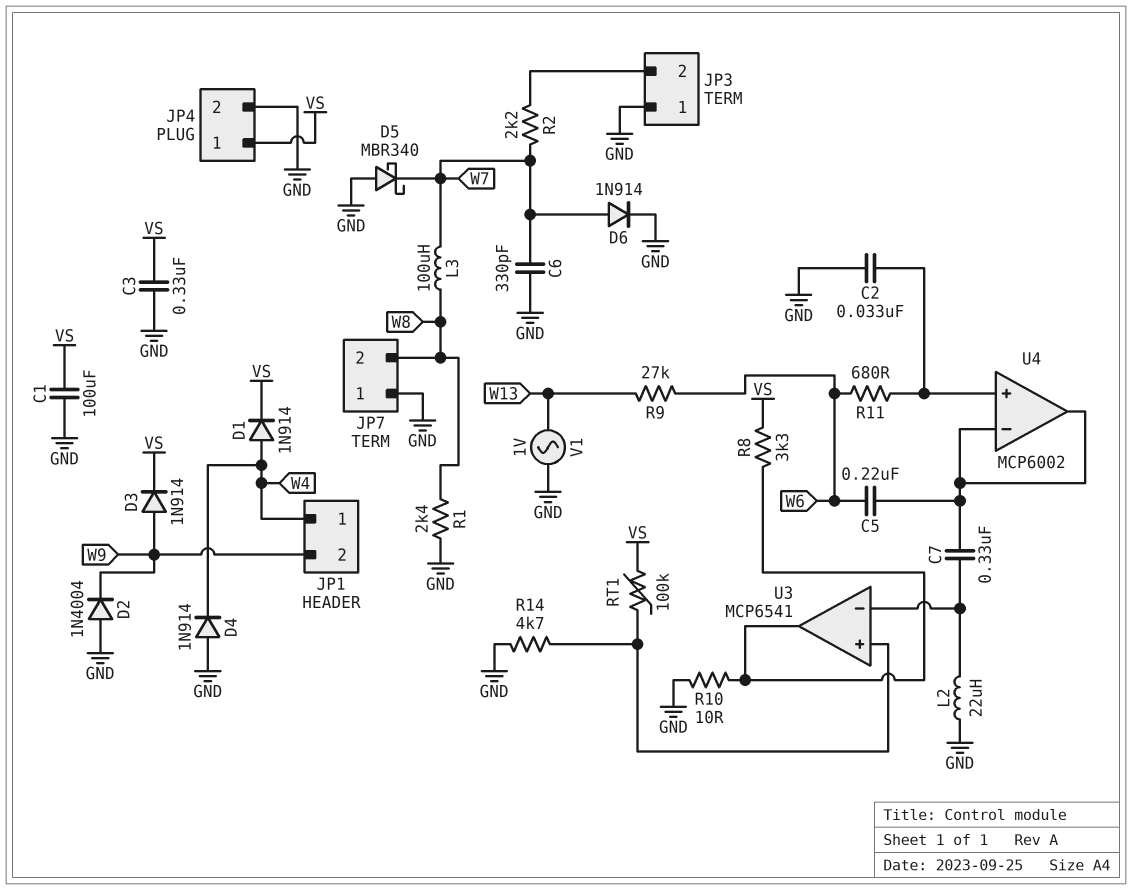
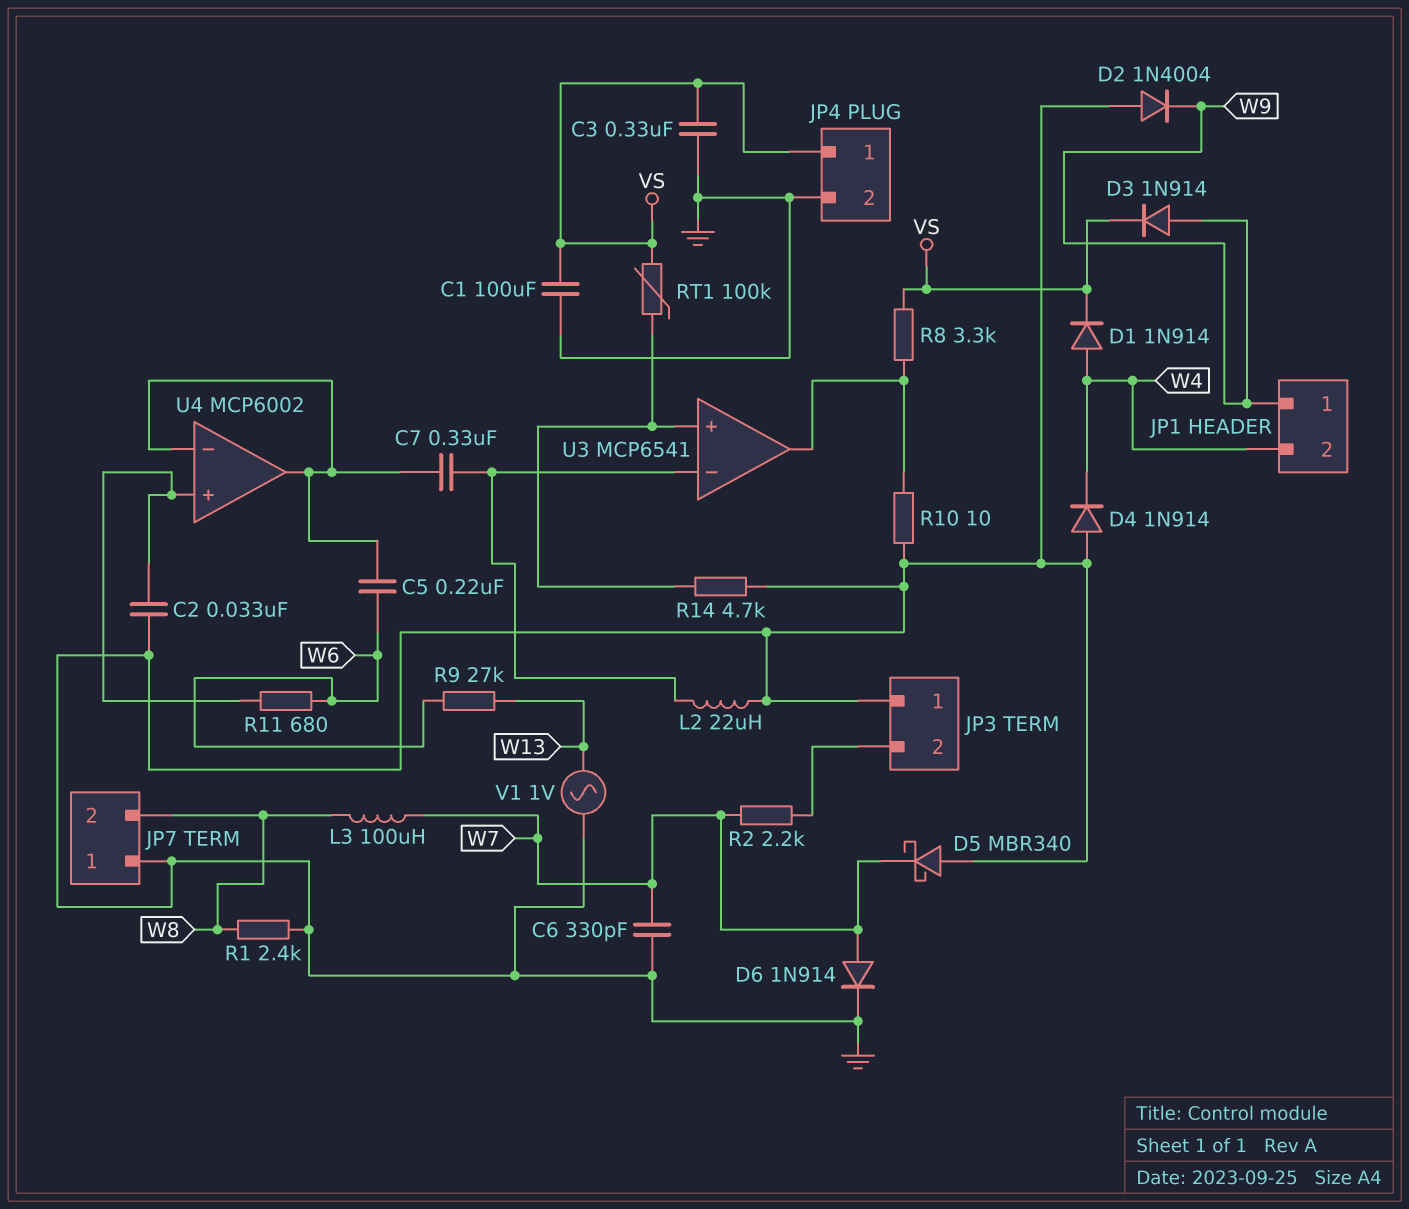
JP1 pin 1: W4 -> W9
JP1 pin 2: W9 -> W4

